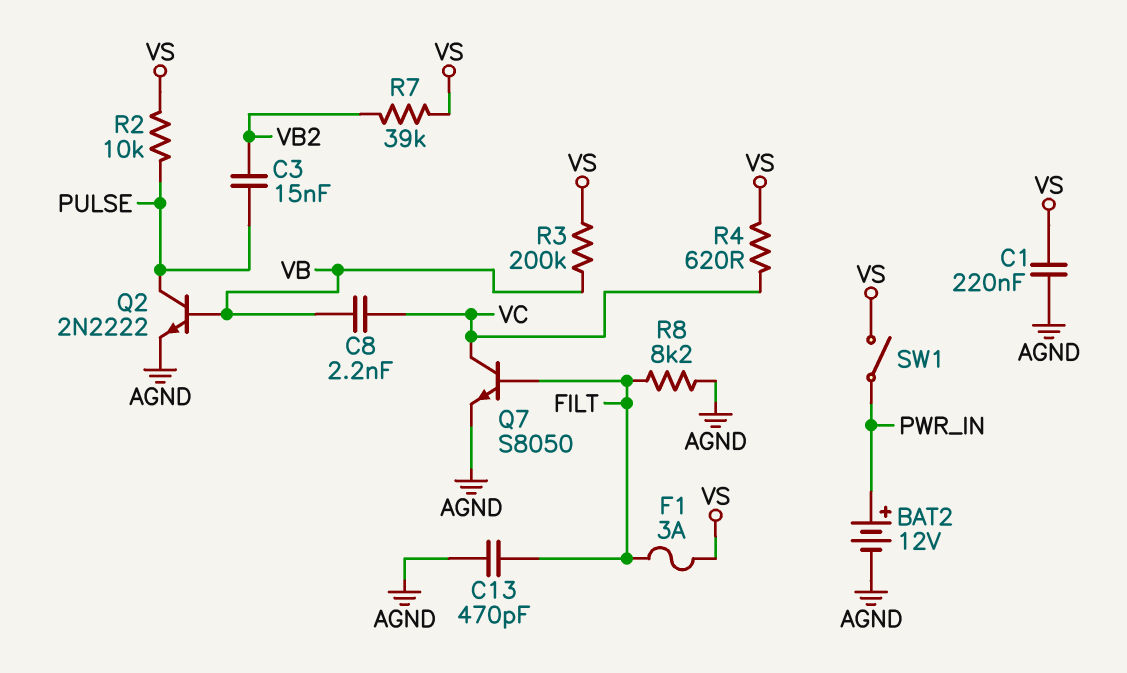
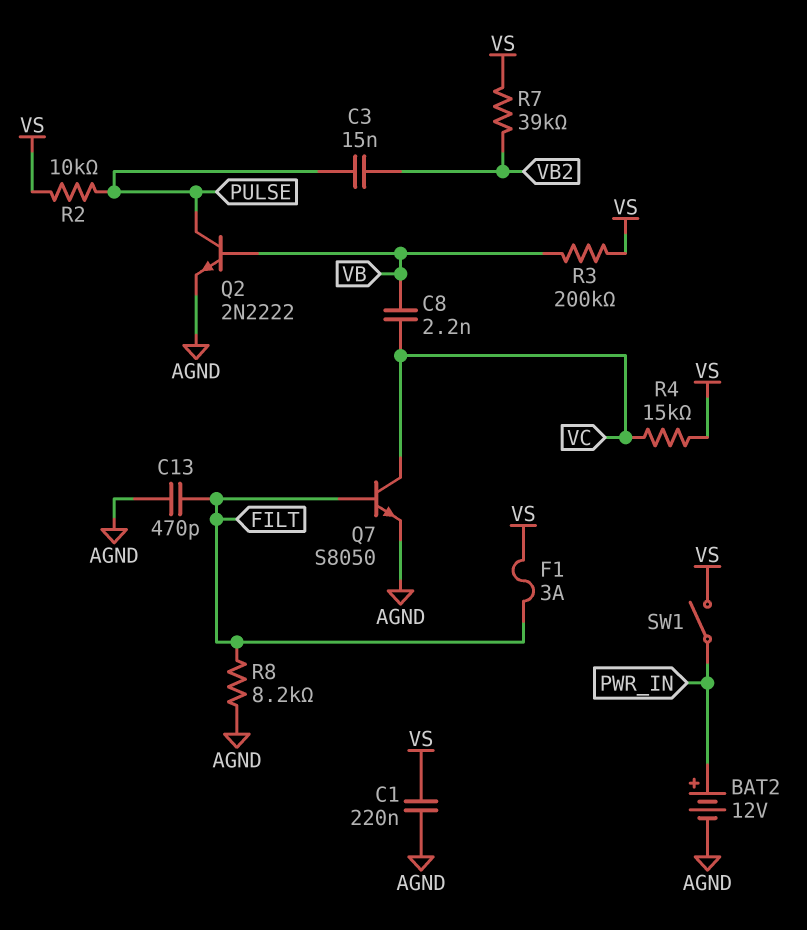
R4: 620 (VC, VS) -> 15k (VC, VS)

